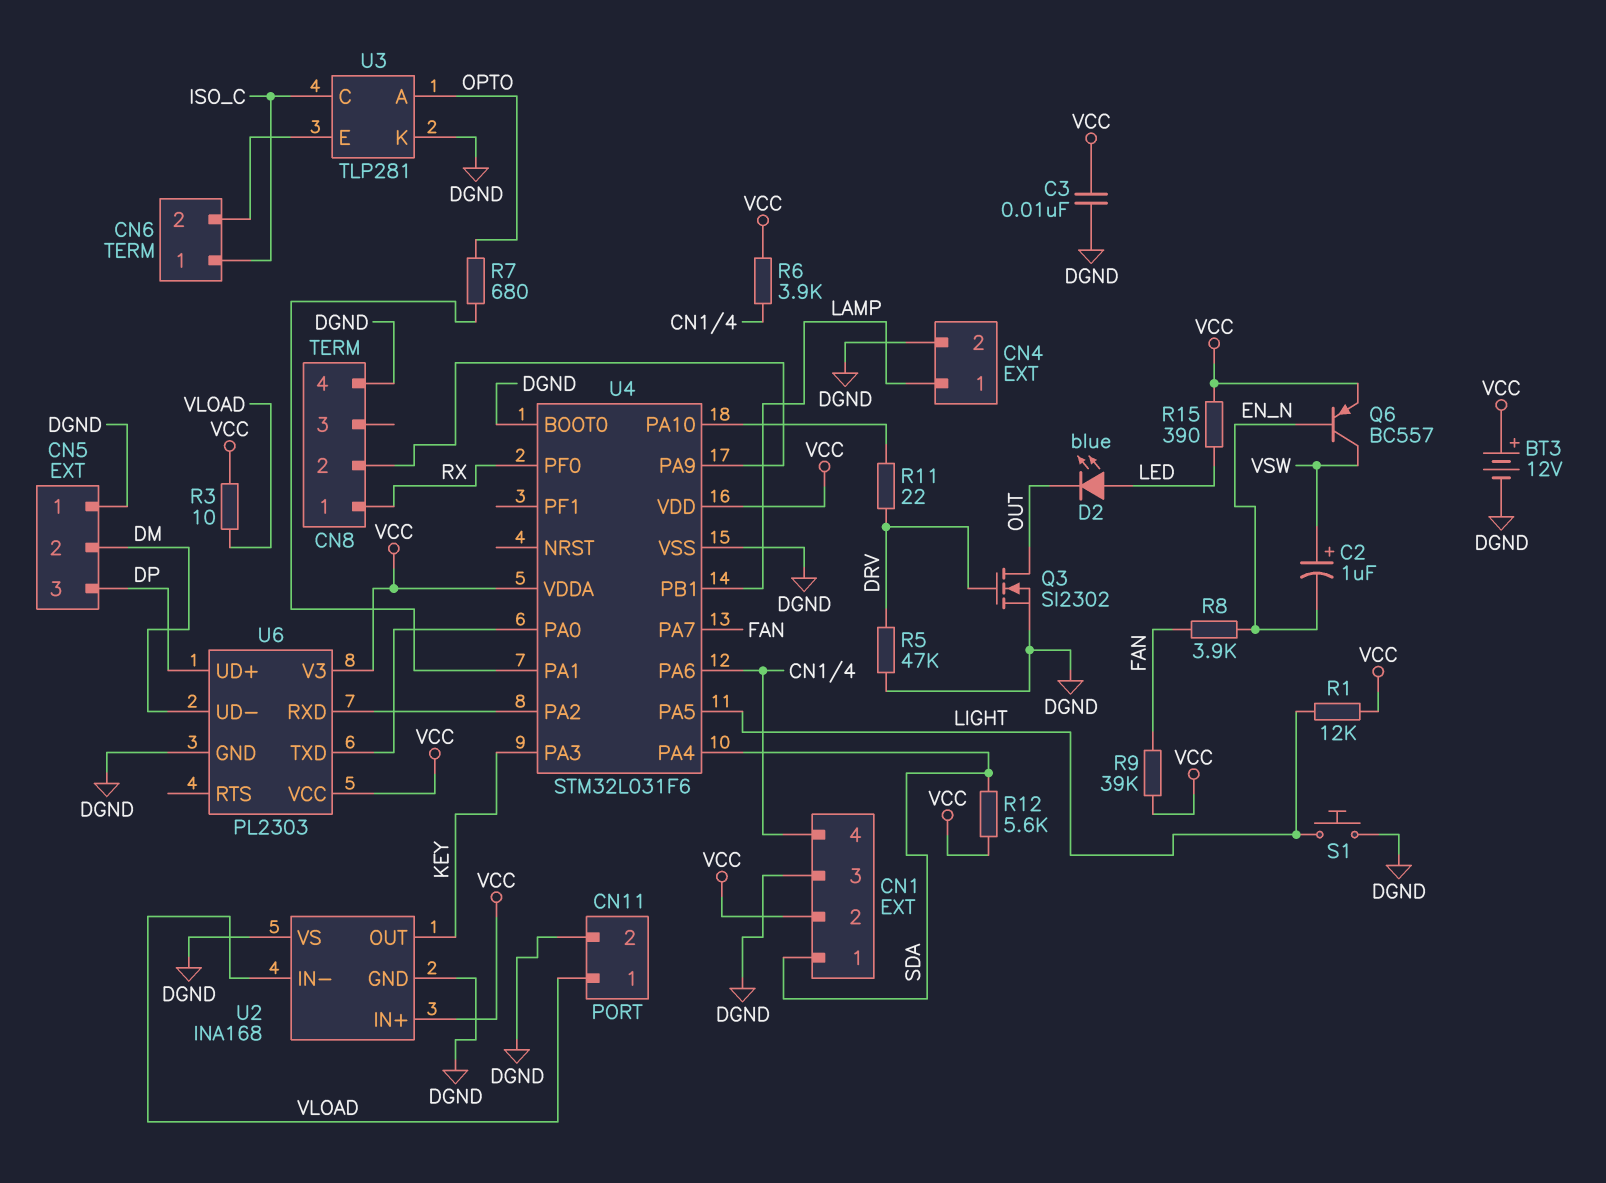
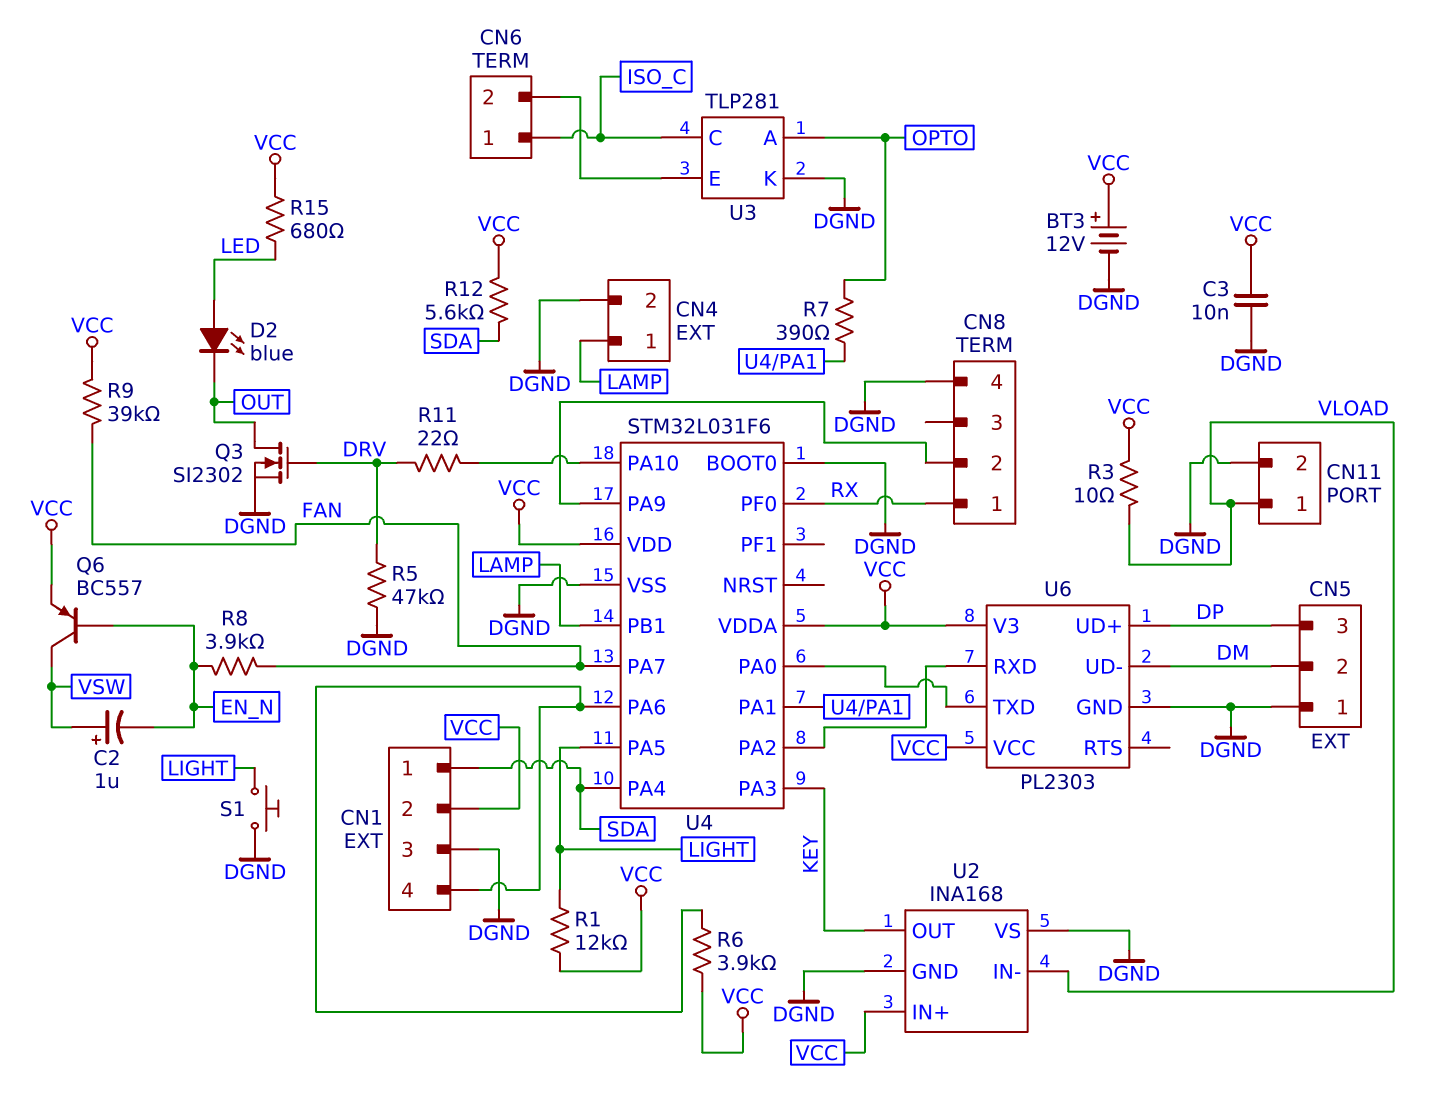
R7: 680 (OPTO, U4/PA1) -> 390 (OPTO, U4/PA1)
R15: 390 (LED, VCC) -> 680 (LED, VCC)

